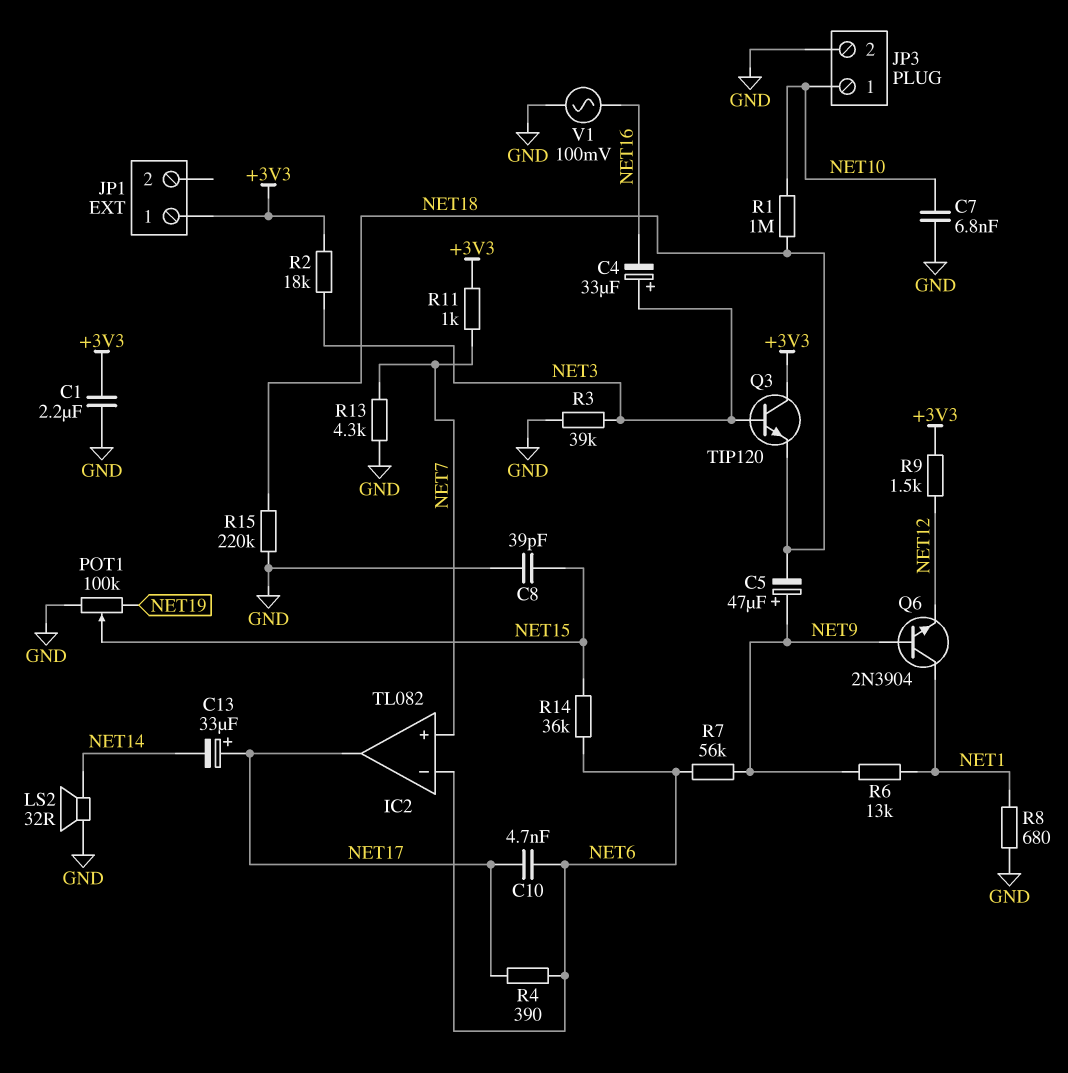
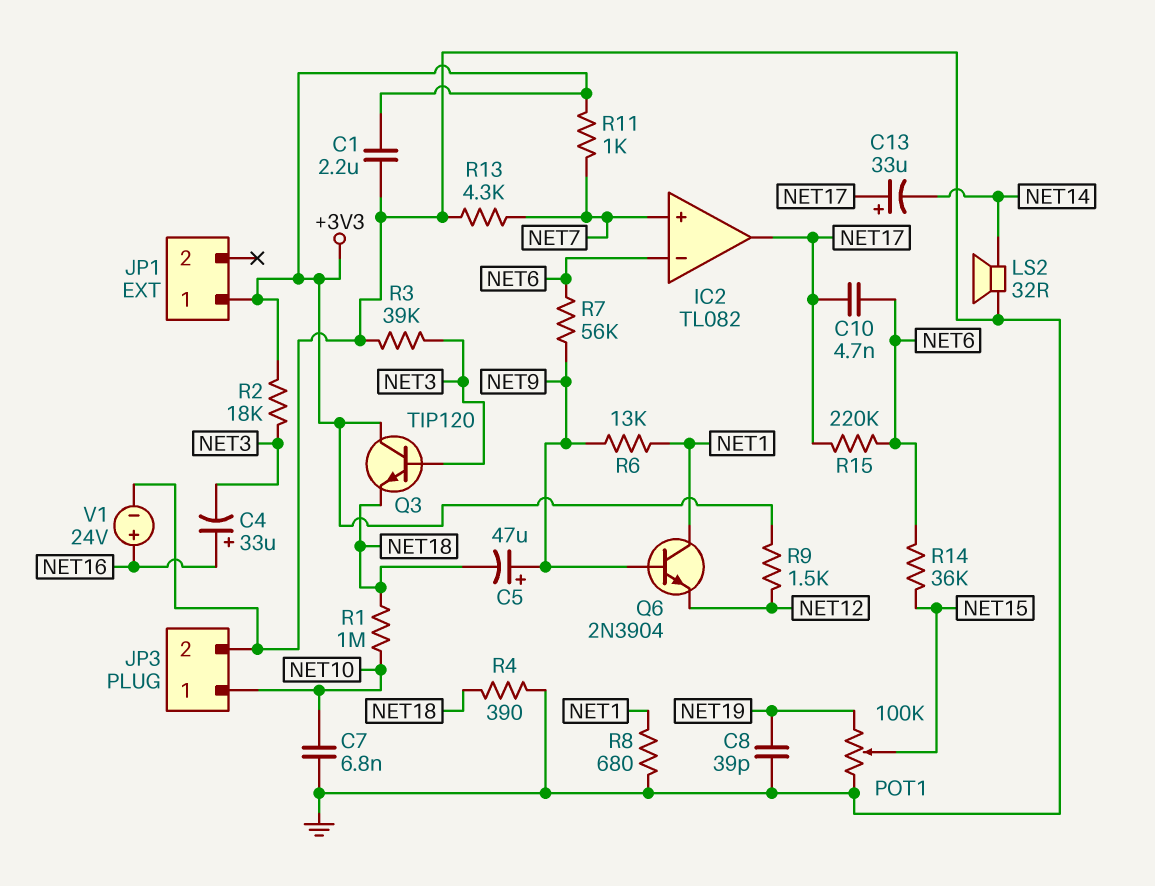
C4: 33uF (plus NET3, minus NET16) -> 33uF (plus NET16, minus NET3)
C8: 39pF (GND, NET15) -> 39pF (GND, NET19)
R4: 390 (NET6, NET17) -> 390 (GND, NET18)
R15: 220k (GND, NET18) -> 220k (NET6, NET17)
V1: AC 100mV (GND, NET16) -> 24V (plus NET16, minus GND)

